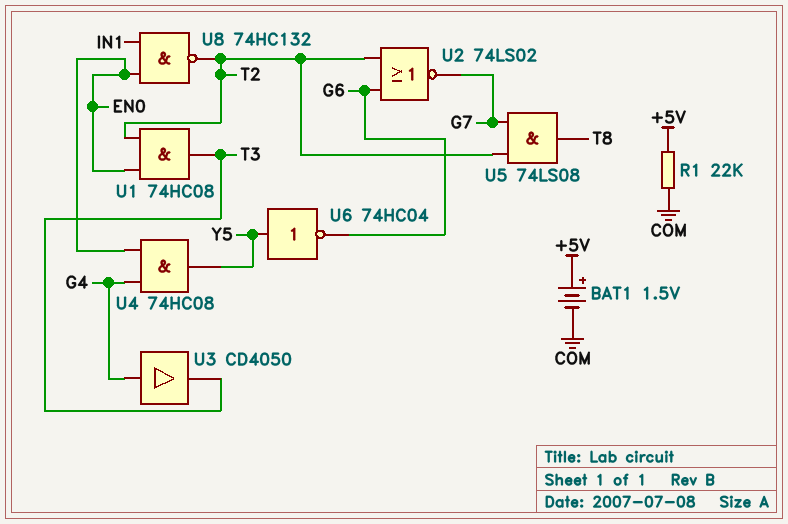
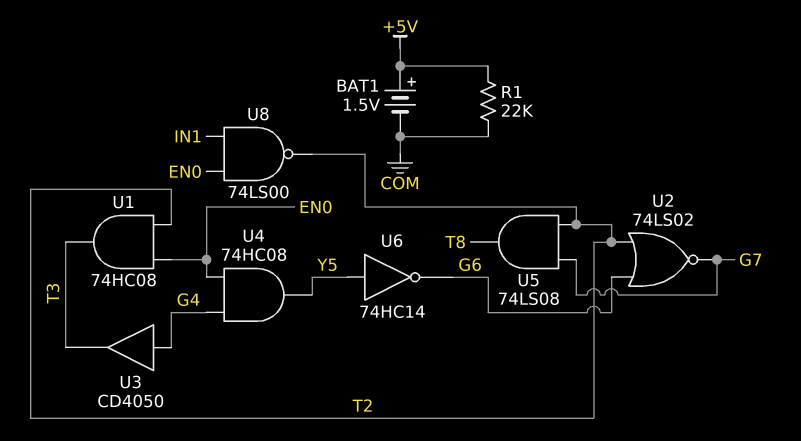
U6: NOT 74HC04 (in Y5, out G6) -> NOT 74HC14 (in Y5, out G6)
U8: NAND 74HC132 (in EN0, in IN1, out T2) -> NAND 74LS00 (in EN0, in IN1, out T2)

